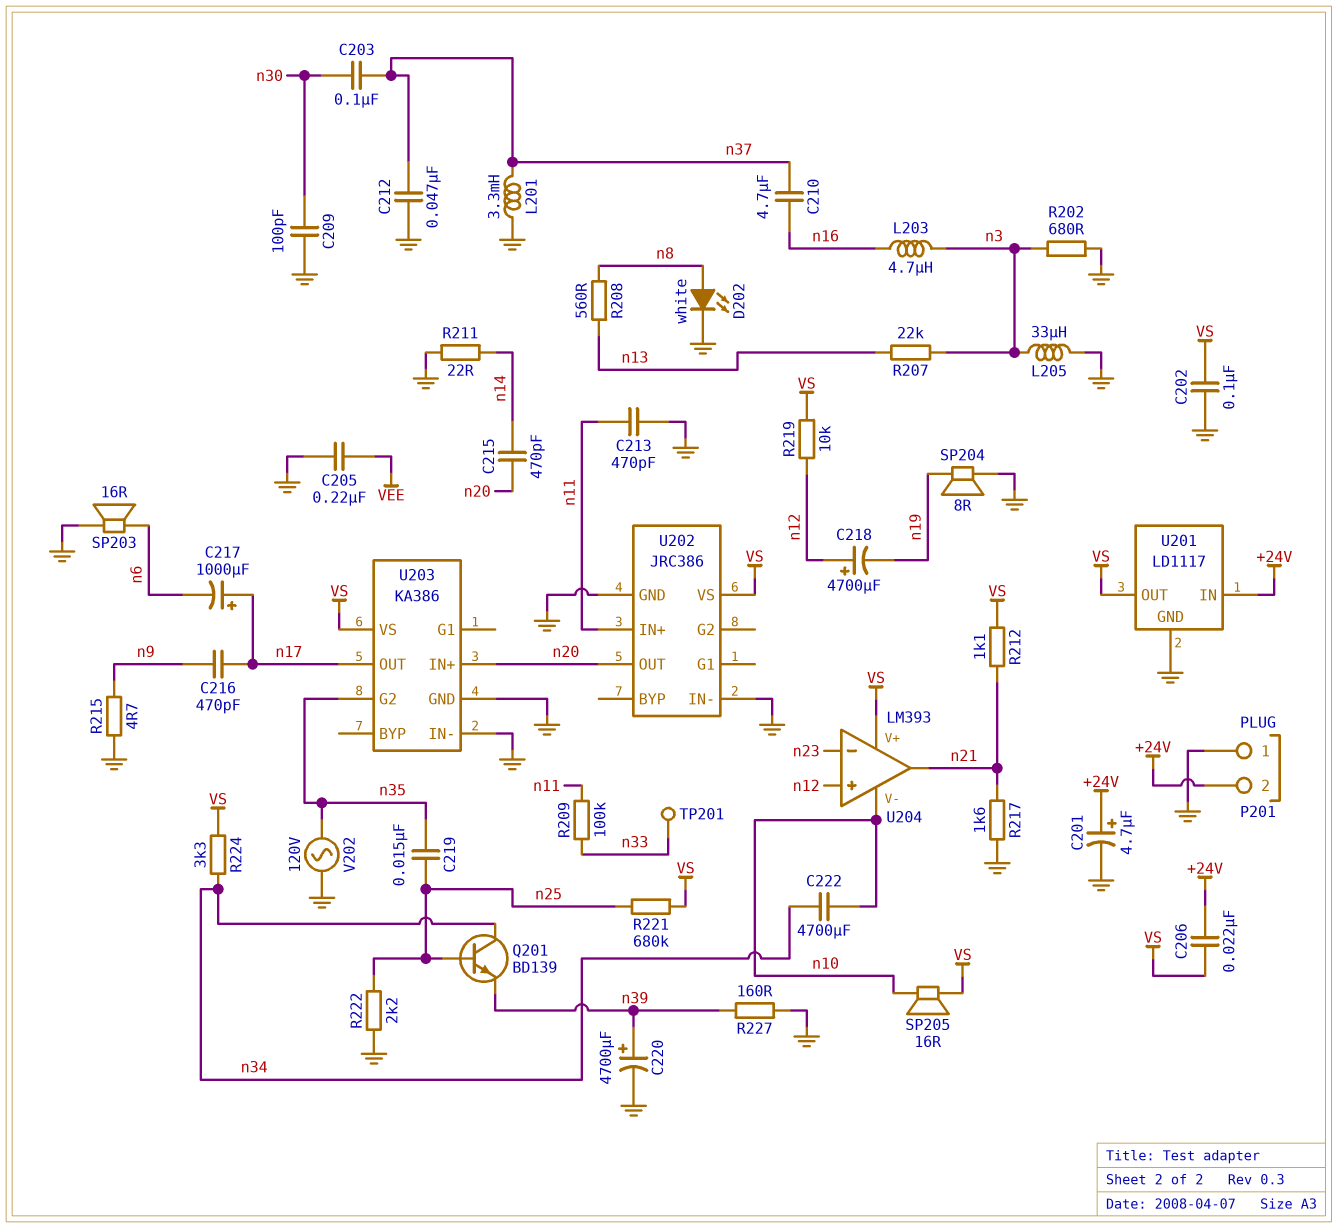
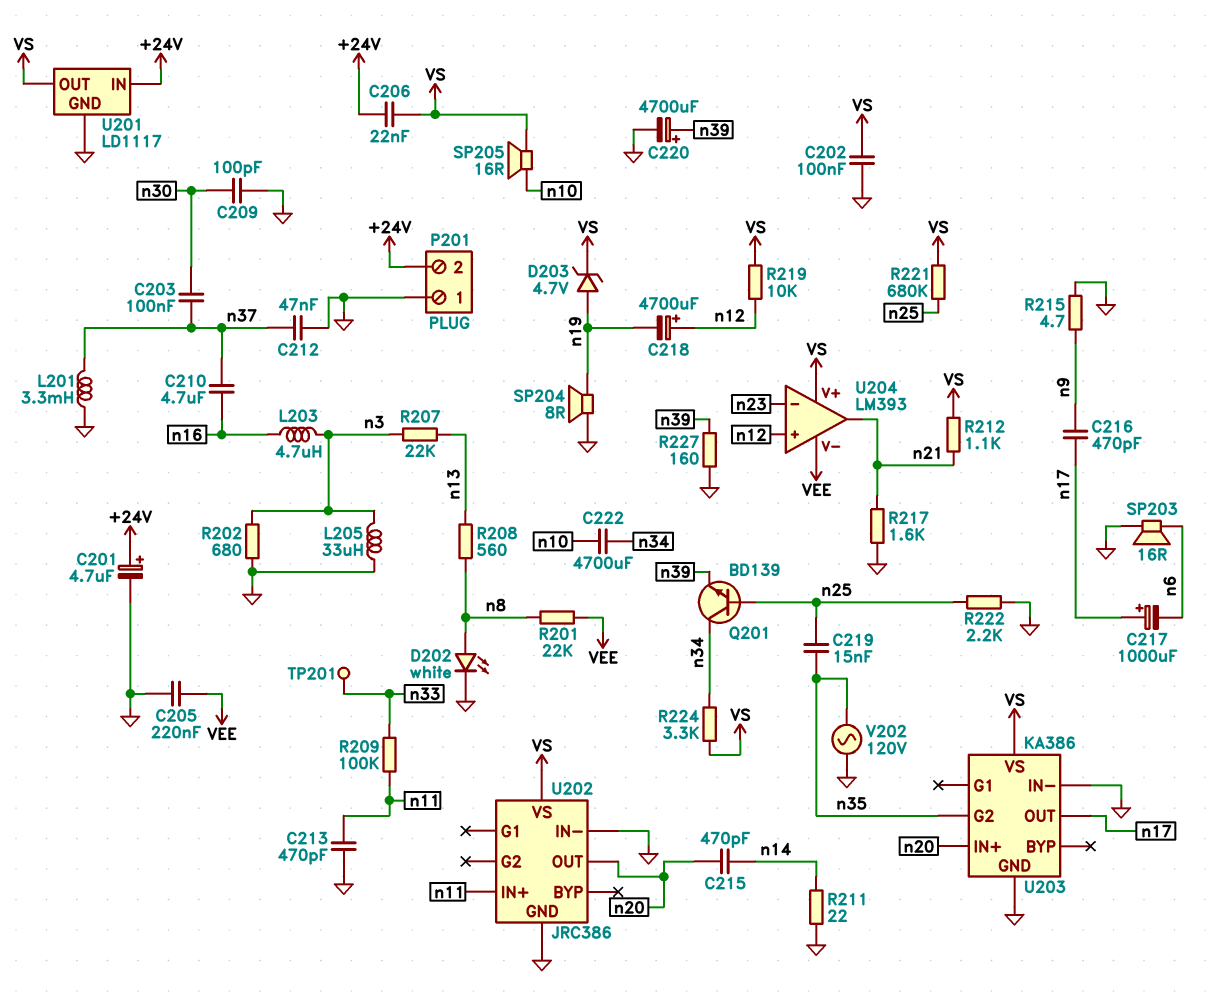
D203: none -> zener 4.7V (A n19, K VS)
R201: none -> 22k (VEE, n8)
U204 pin V-: n10 -> VEE

